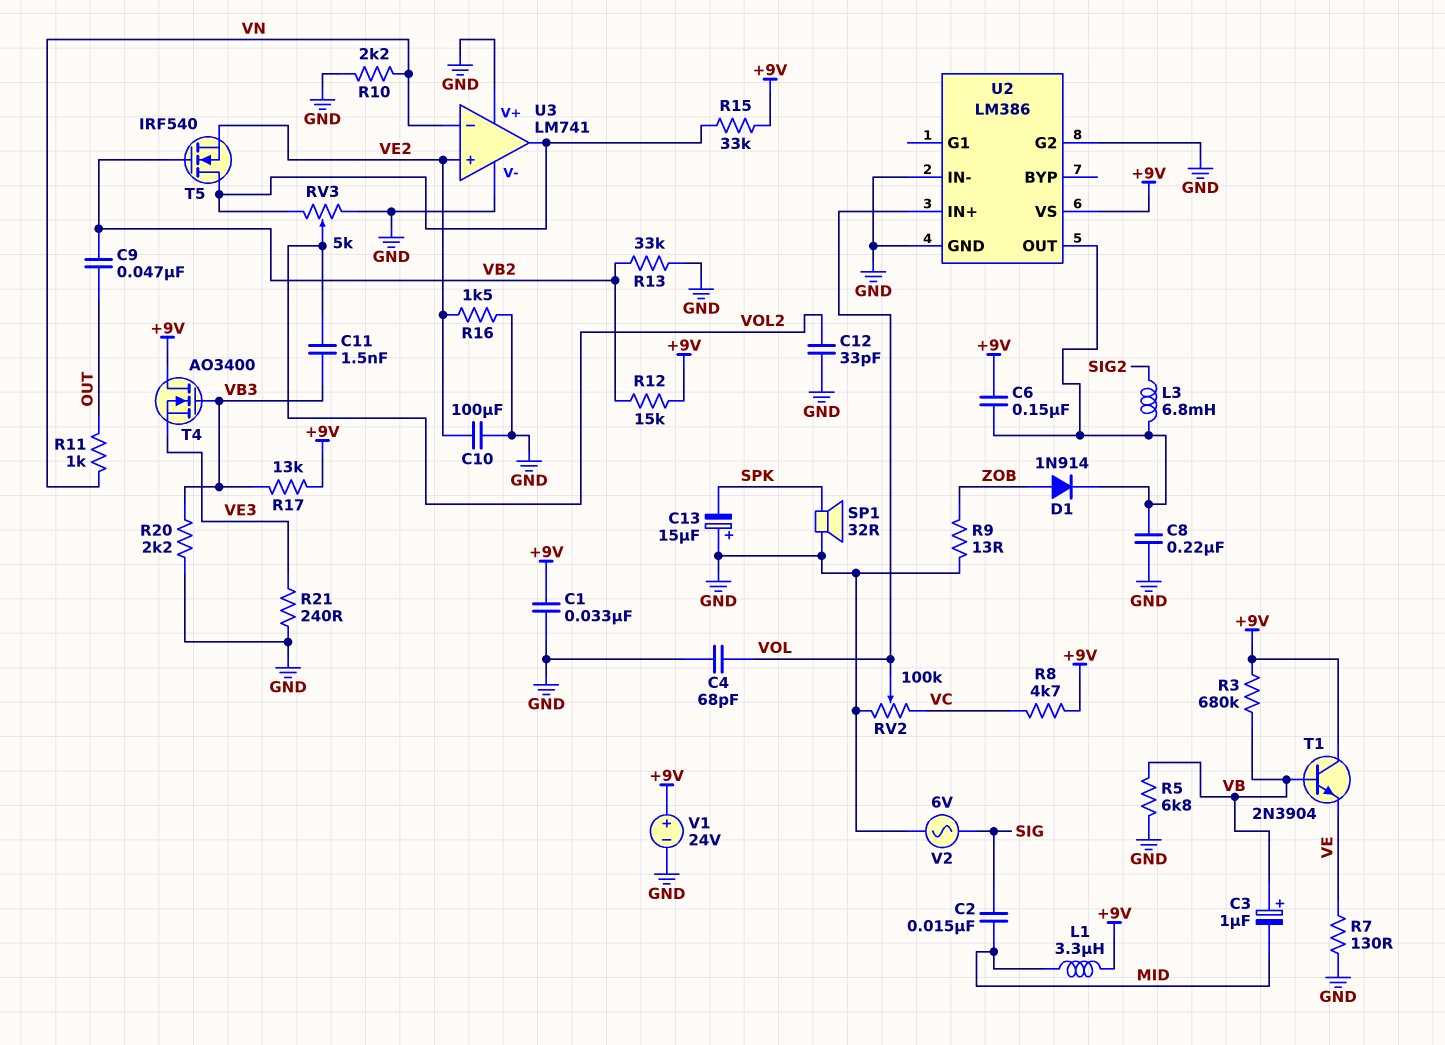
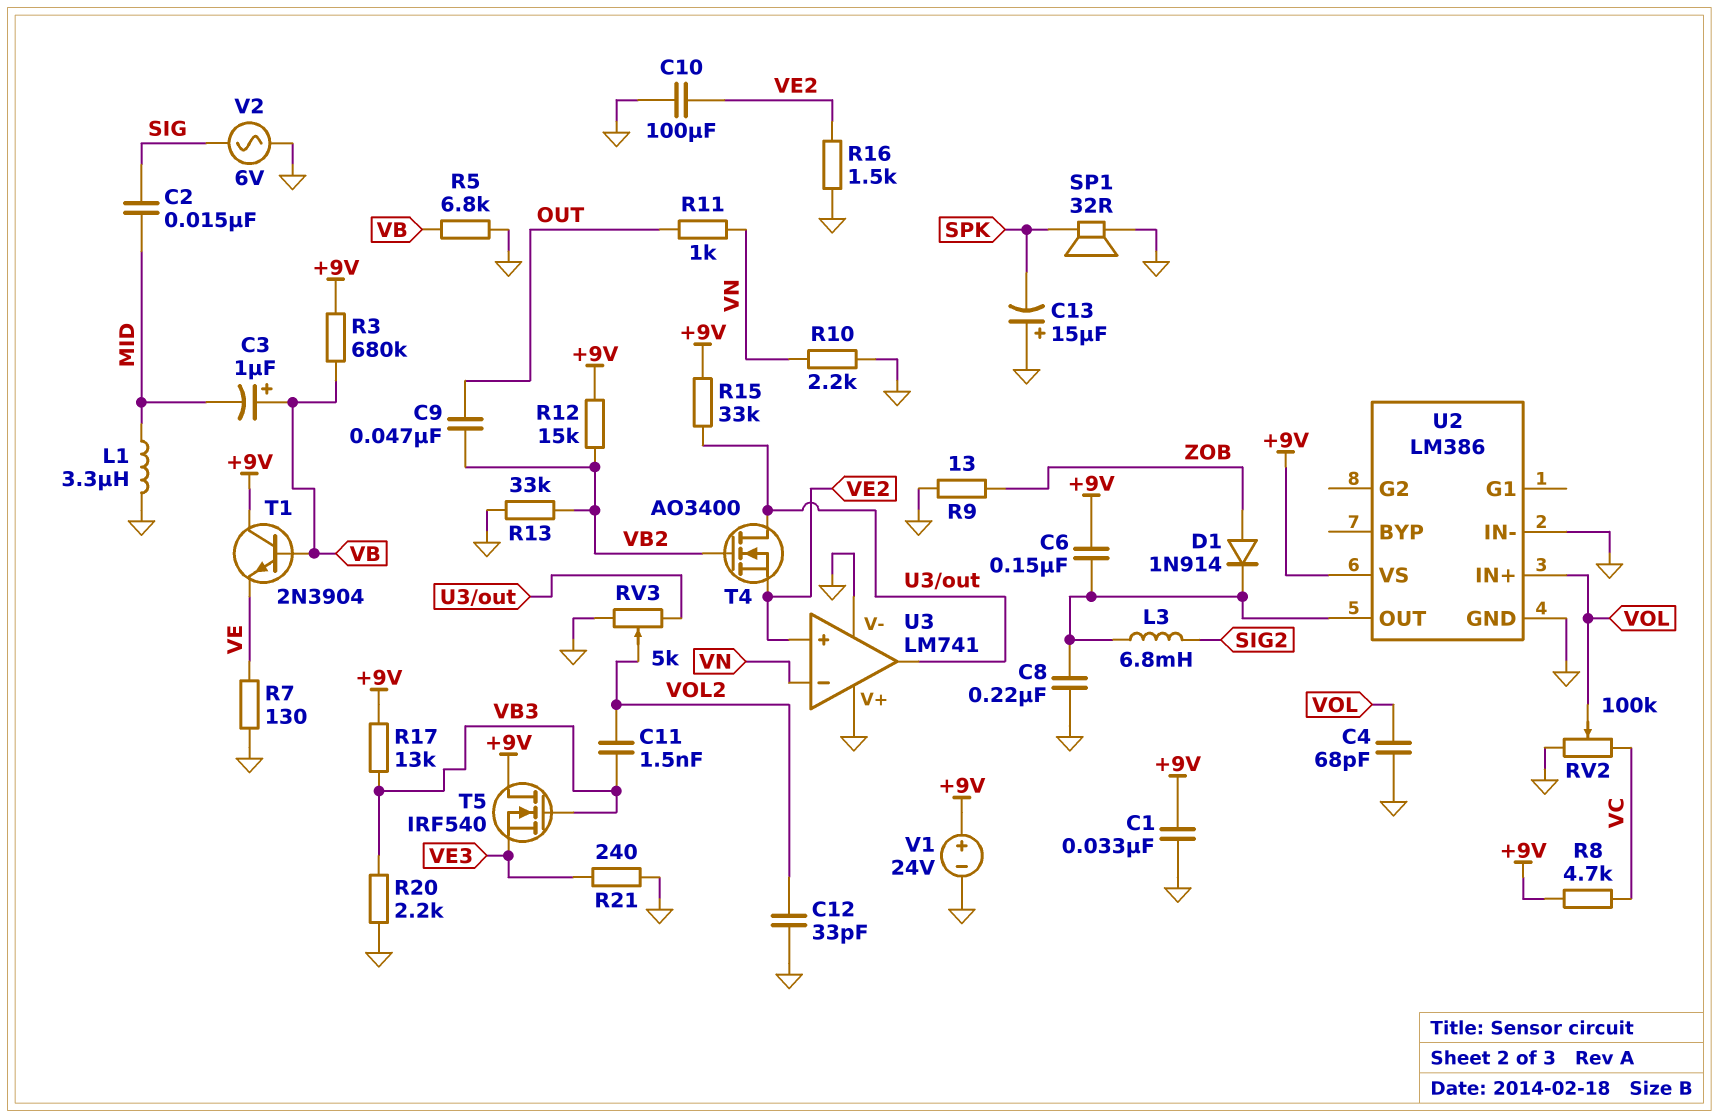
L1: 3.3uH (+9V, MID) -> 3.3uH (GND, MID)
T4: NMOS AO3400 (G VB3, D +9V, S VE3) -> NMOS AO3400 (G VB2, D U3/out, S VE2)
T5: NMOS IRF540 (G VB2, D U3/out, S VE2) -> NMOS IRF540 (G VB3, D +9V, S VE3)
U2 pin G2: GND -> none

